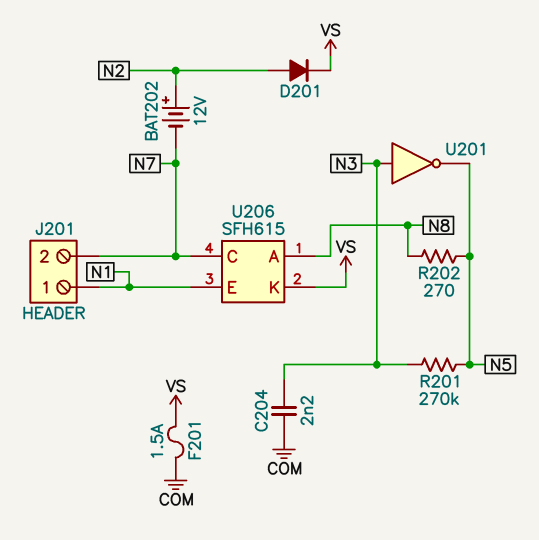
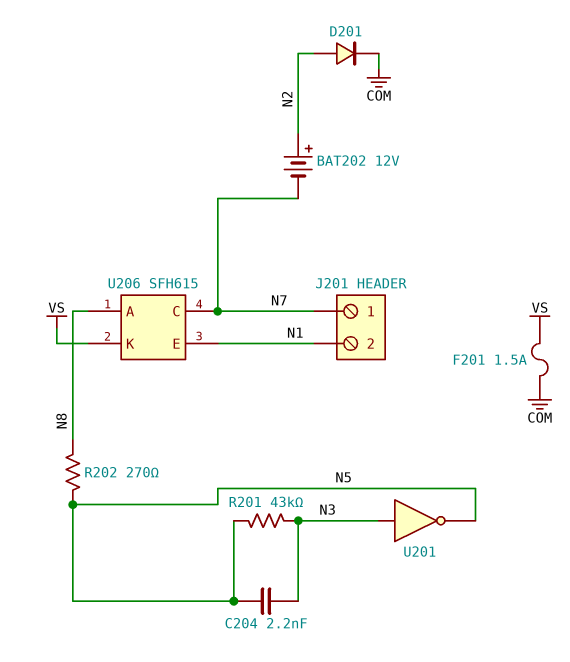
C204: 2.2nF (COM, N3) -> 2.2nF (N3, N5)
D201: diode (A N2, K VS) -> diode (A N2, K COM)
J201 pin 1: N1 -> N7
J201 pin 2: N7 -> N1
R201: 270k (N3, N5) -> 43k (N3, N5)

